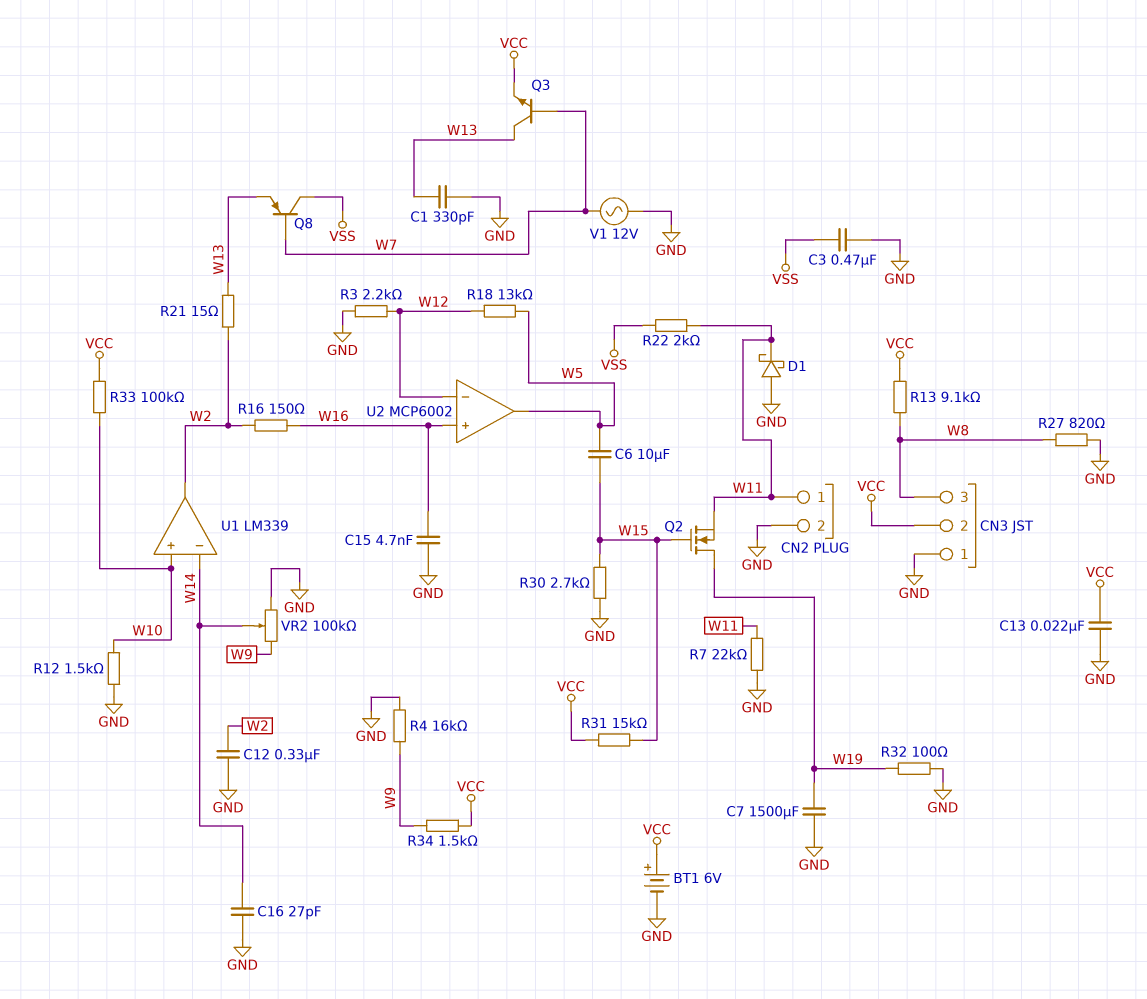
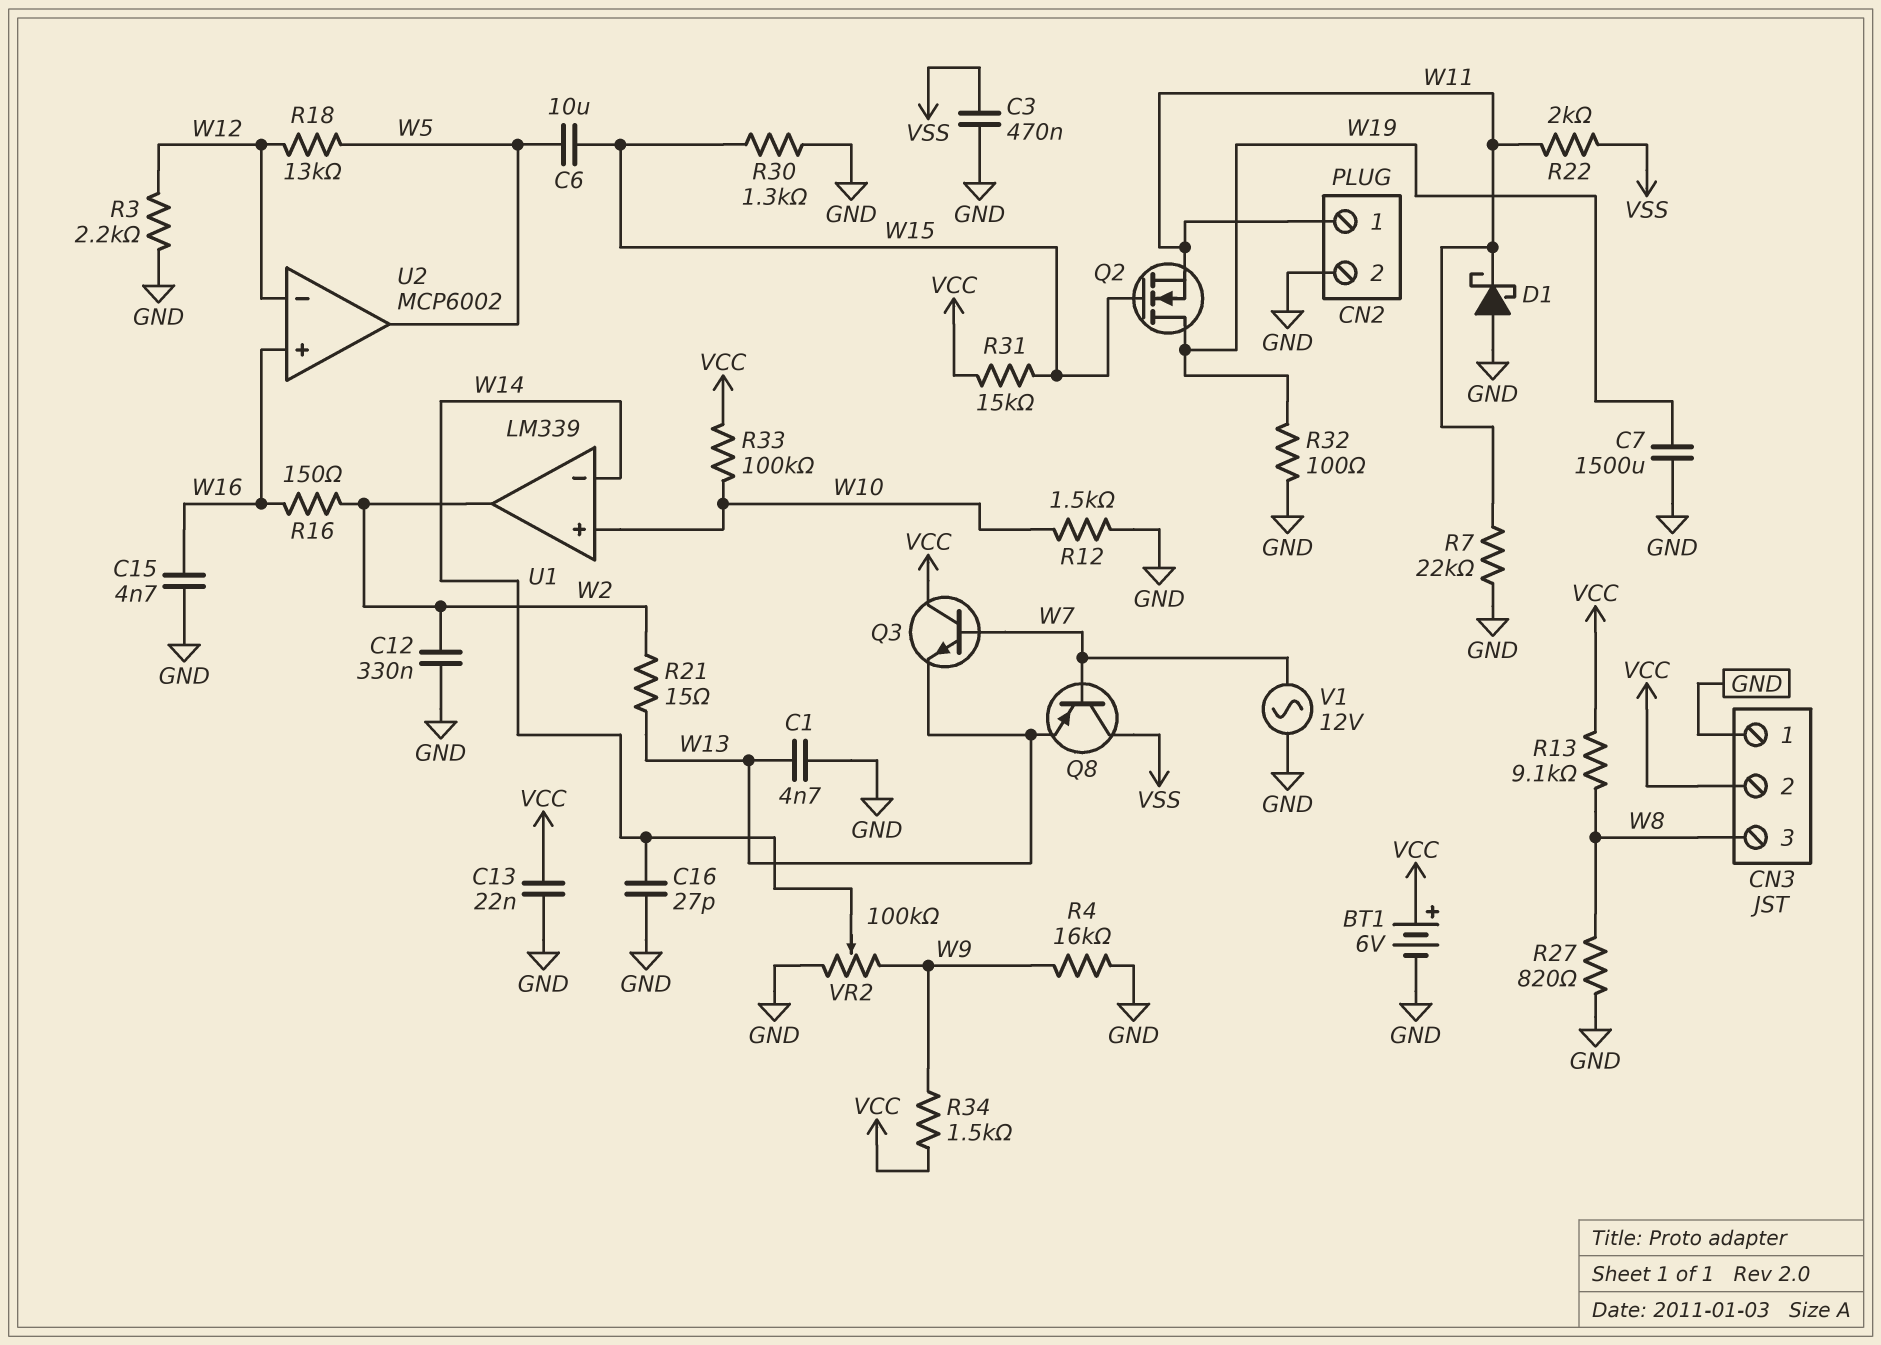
C1: 330pF (GND, W13) -> 4.7nF (GND, W13)
Q3: NPN (B W7, C W13, E VCC) -> NPN (B W7, C VCC, E W13)
R30: 2.7k (GND, W15) -> 1.3k (GND, W15)

